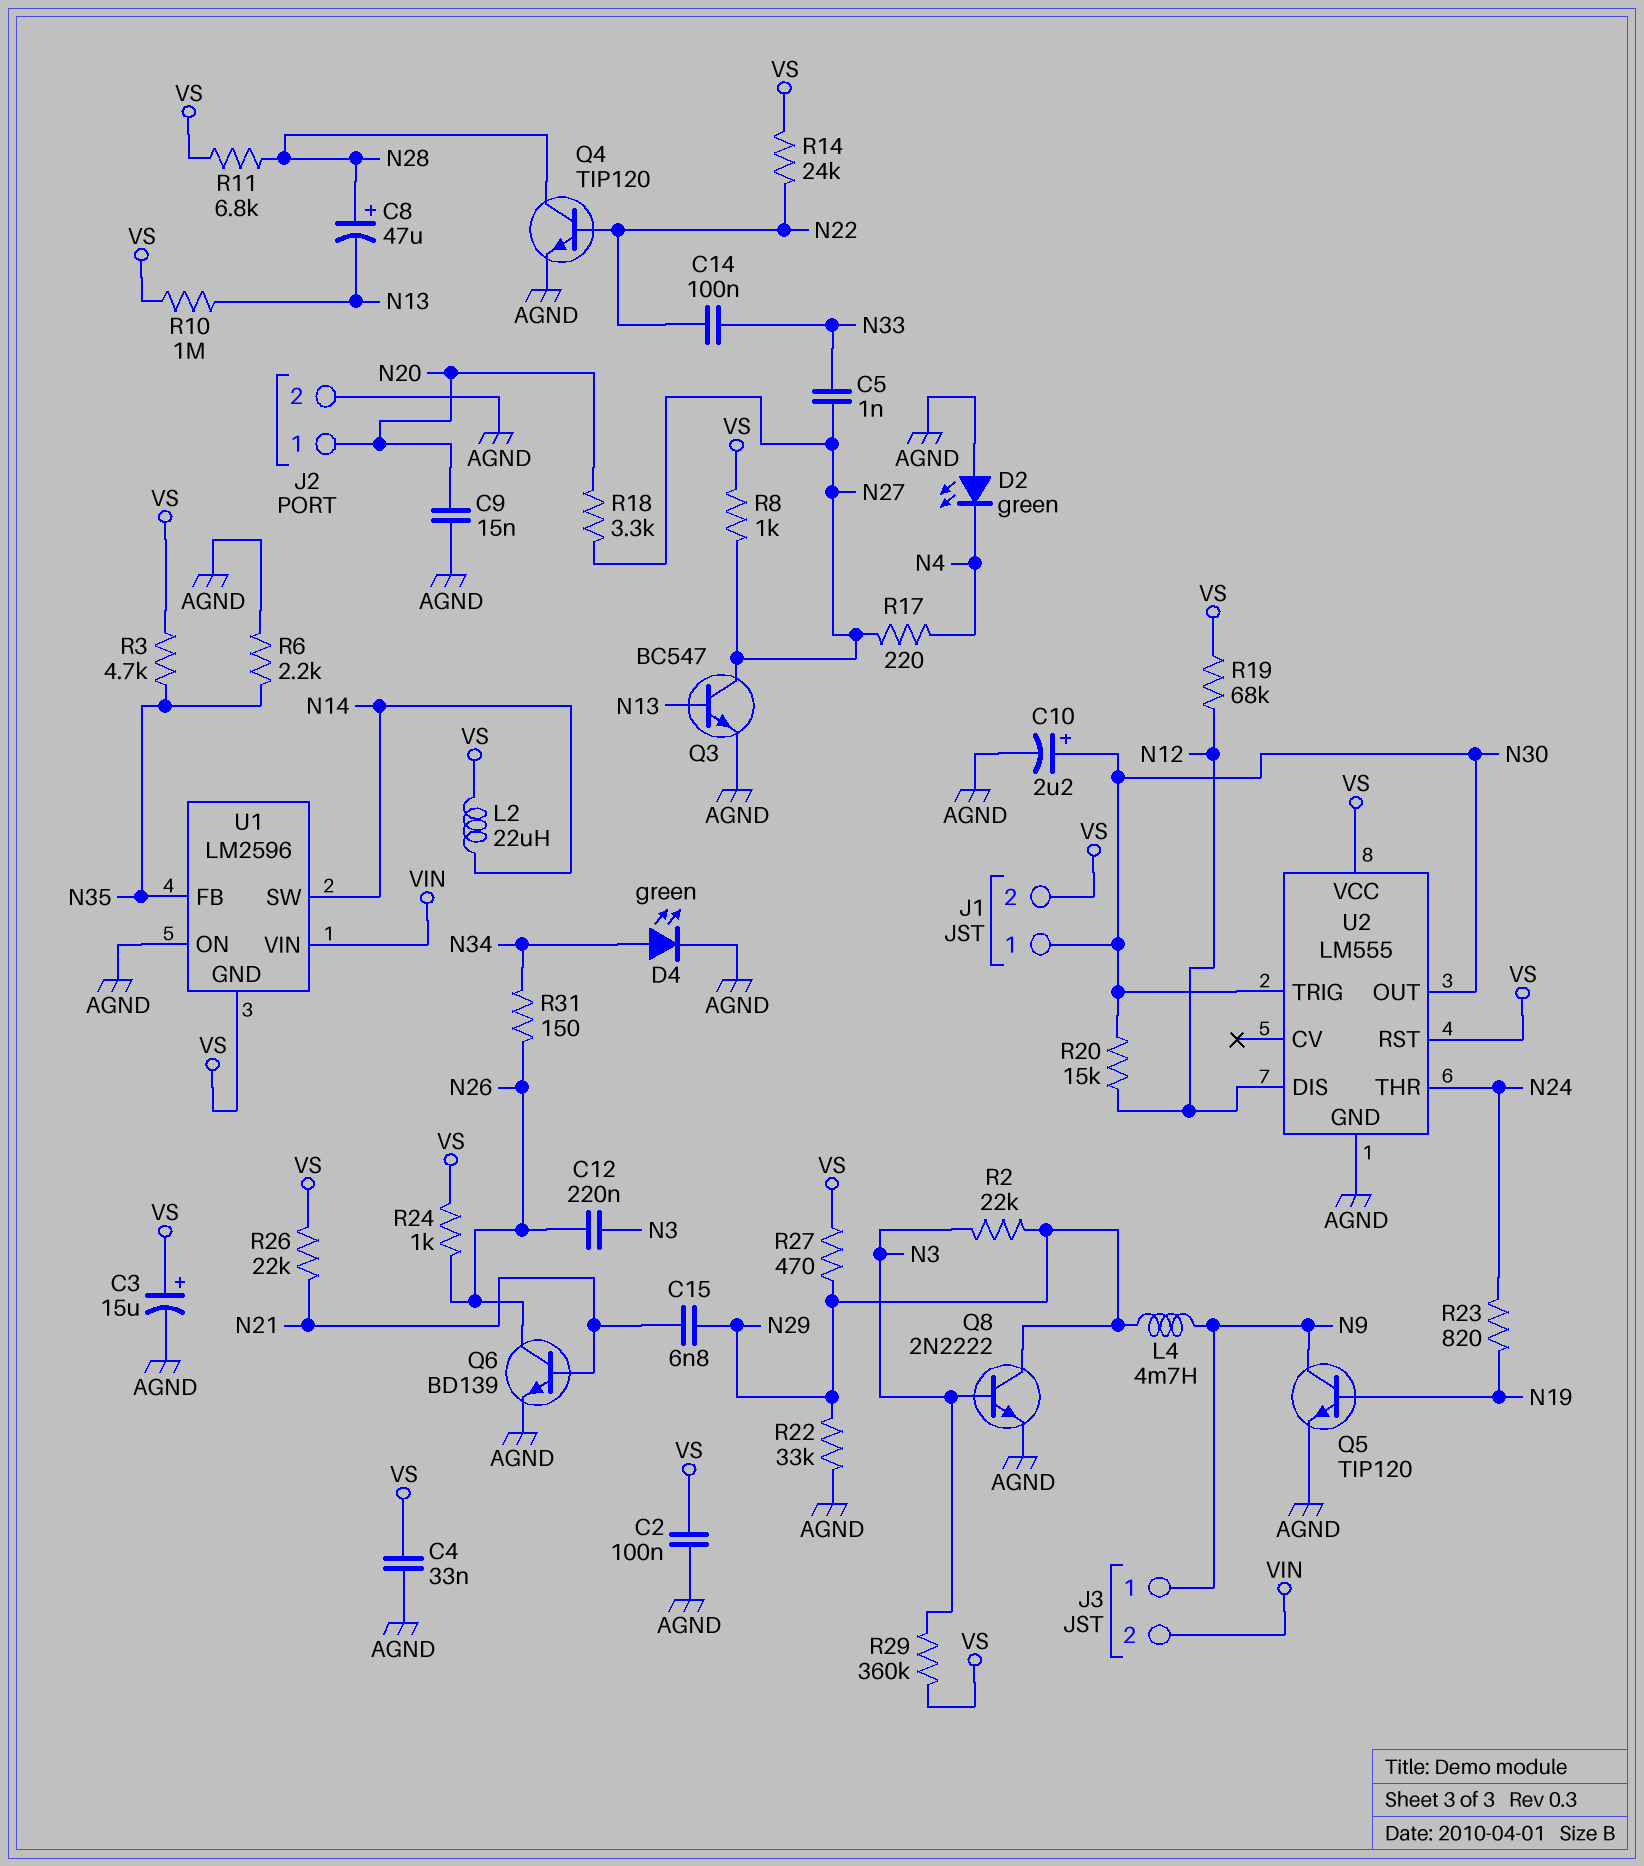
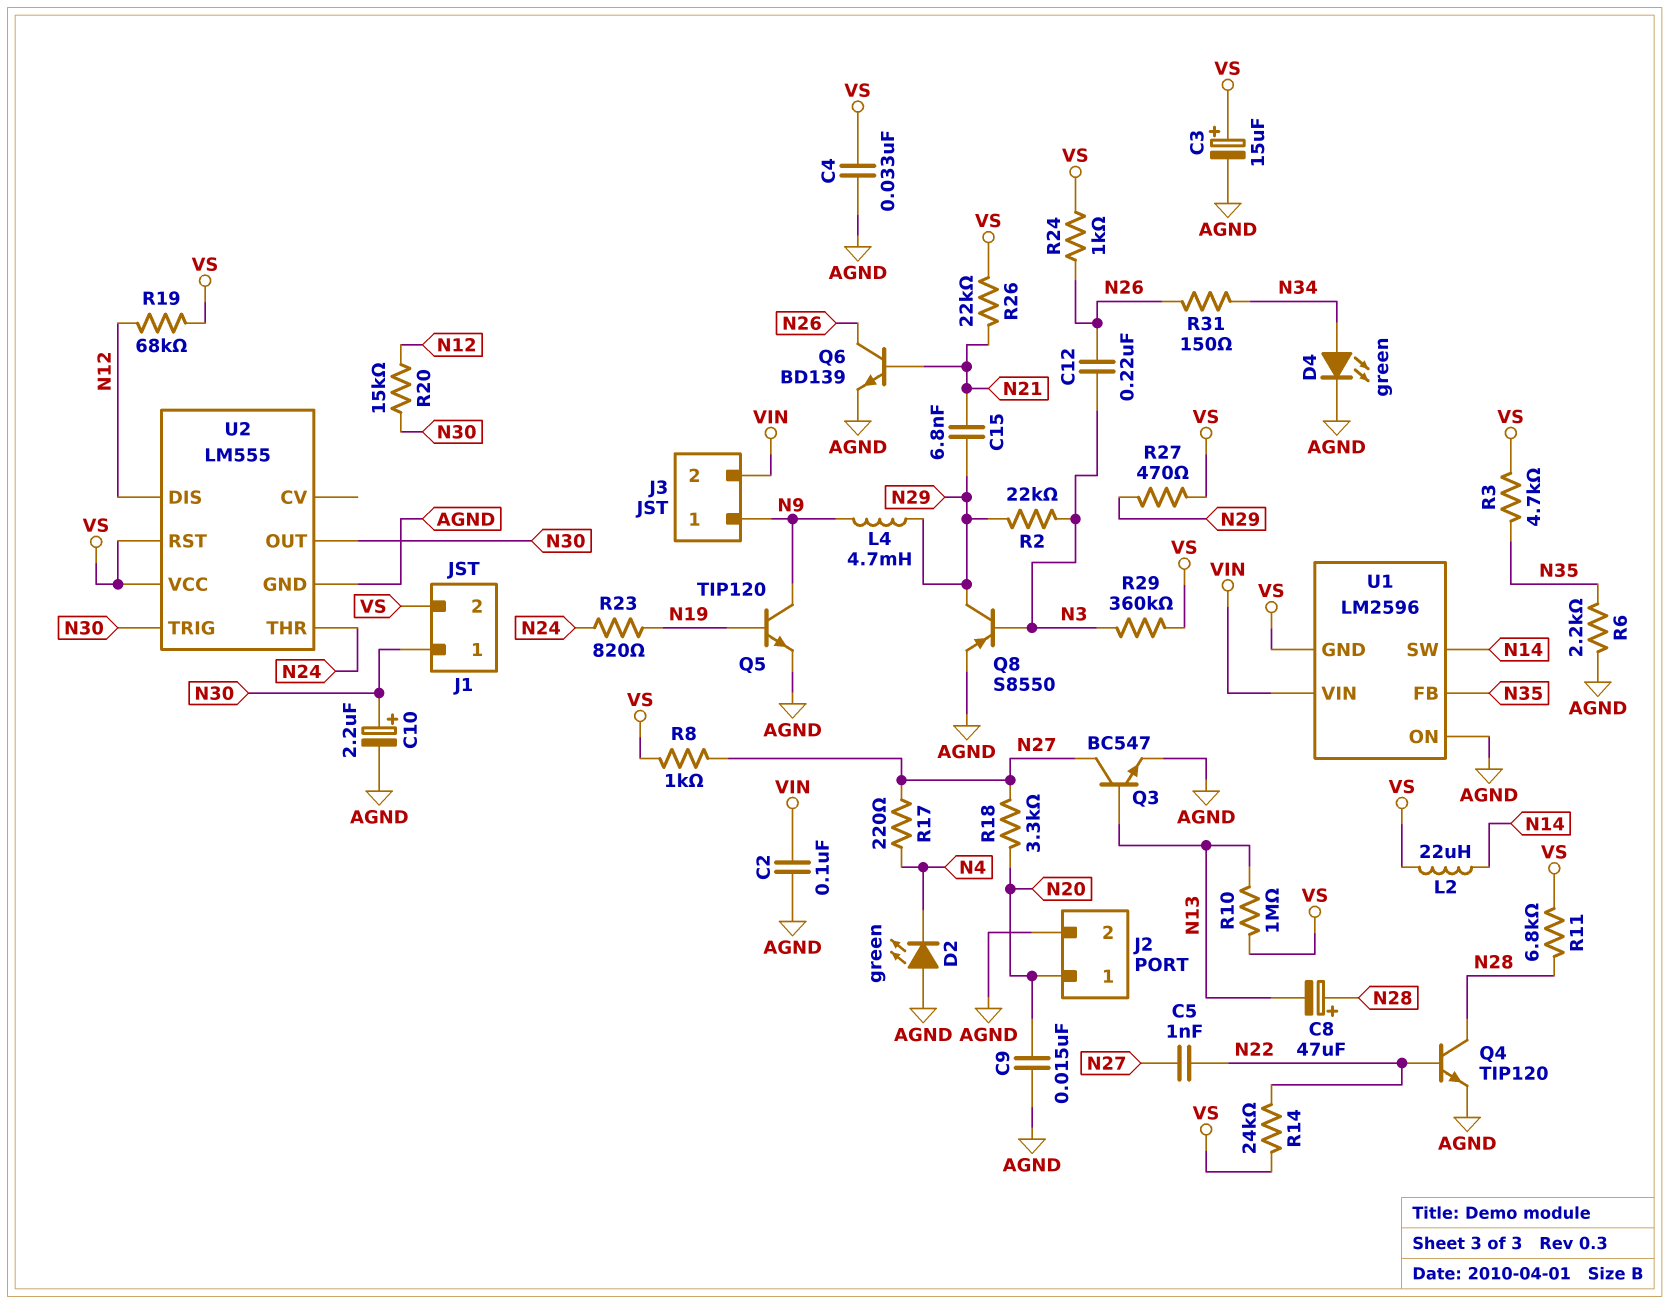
C2: 100nF (AGND, VS) -> 100nF (AGND, VIN)
C5: 1nF (N27, N33) -> 1nF (N22, N27)
C14: 100nF (N22, N33) -> none
Q8: NPN 2N2222 (B N3, C N29, E AGND) -> PNP S8550 (B N3, C N29, E AGND)
R22: 33k (AGND, N29) -> none

